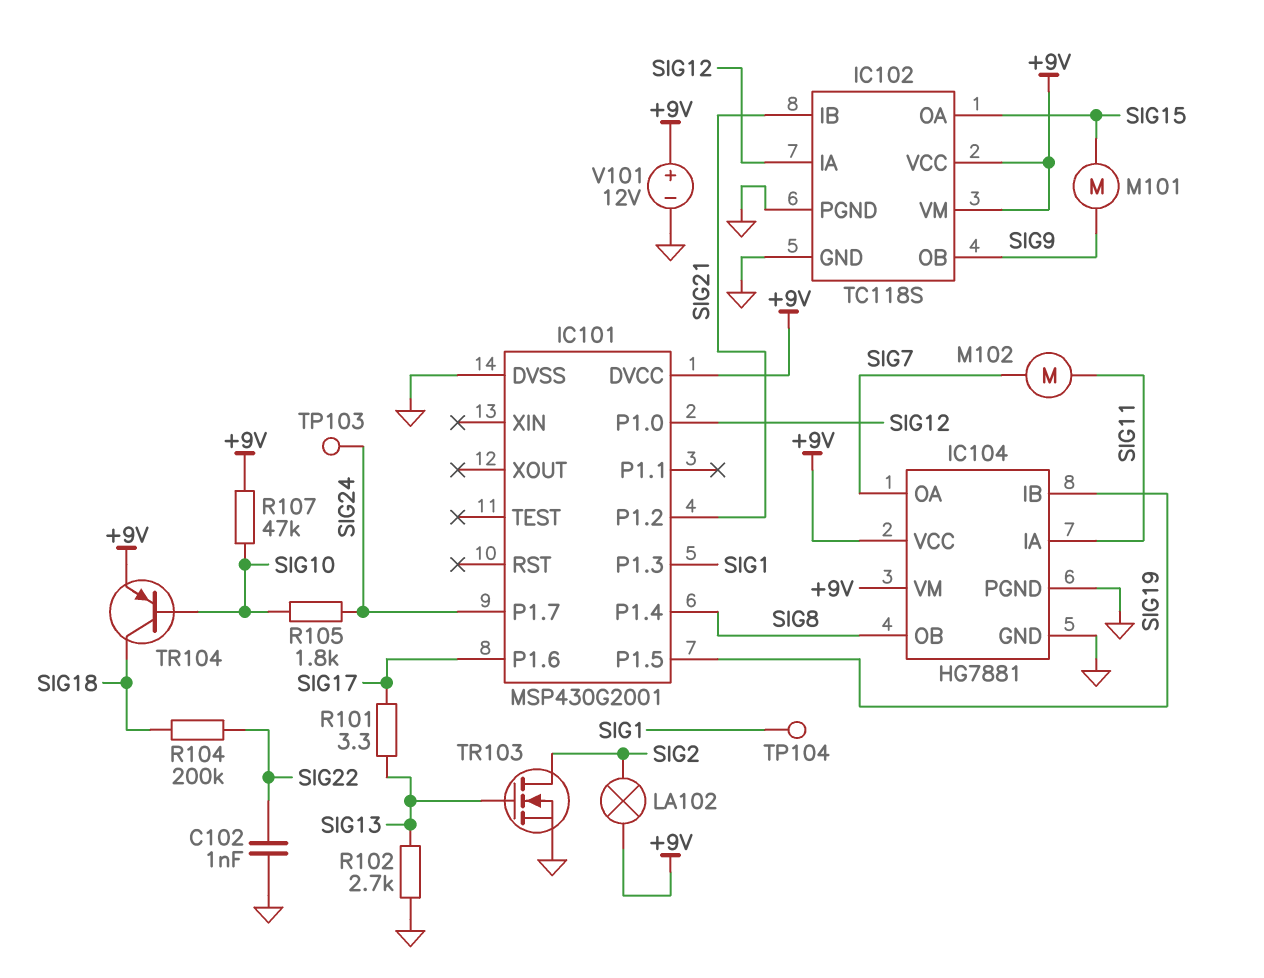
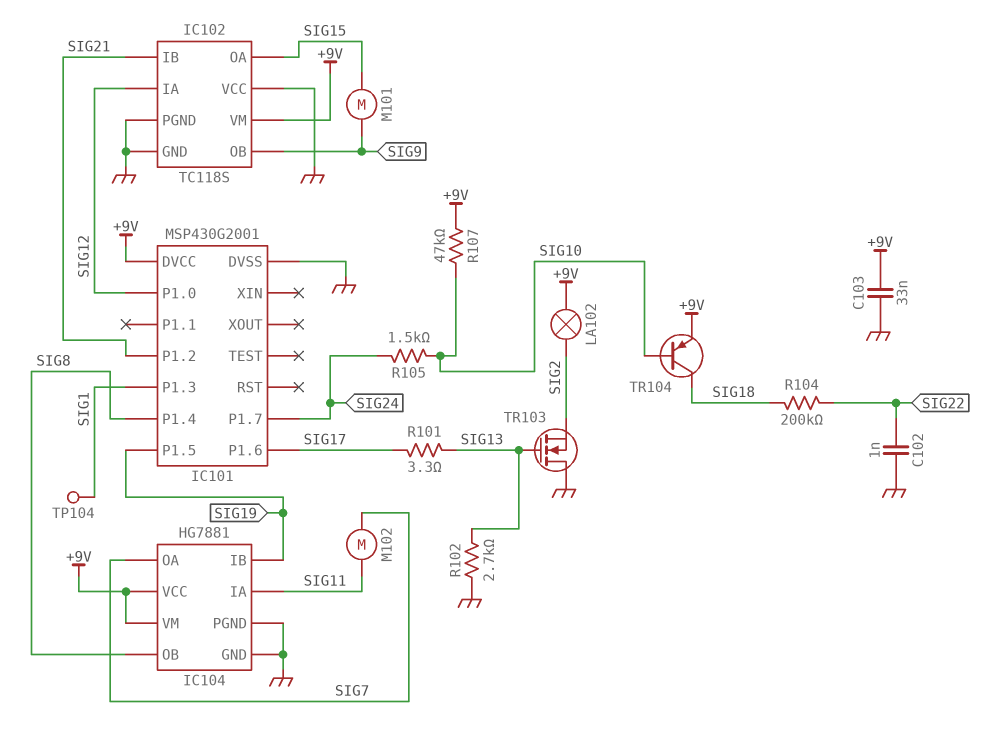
C103: none -> 33nF (+9V, GND)
IC102 pin VCC: +9V -> GND
R105: 1.8k (SIG10, SIG24) -> 1.5k (SIG10, SIG24)
TP103: test point (SIG24) -> none
TR103: NMOS (G SIG13, D SIG2, S GND) -> NMOS (G SIG13, D GND, S SIG2)
V101: 12V (plus +9V, minus GND) -> none

